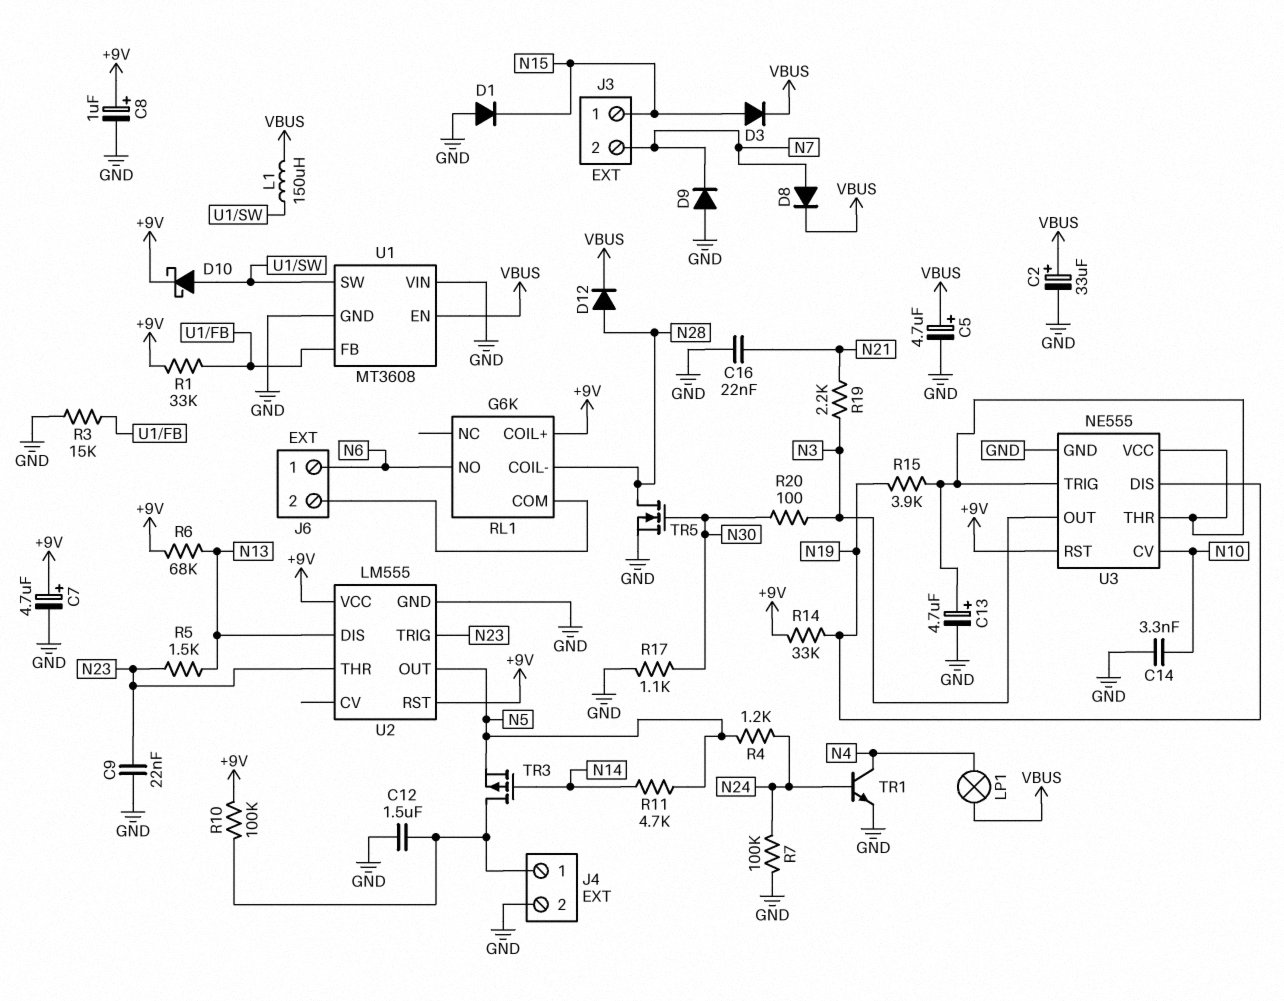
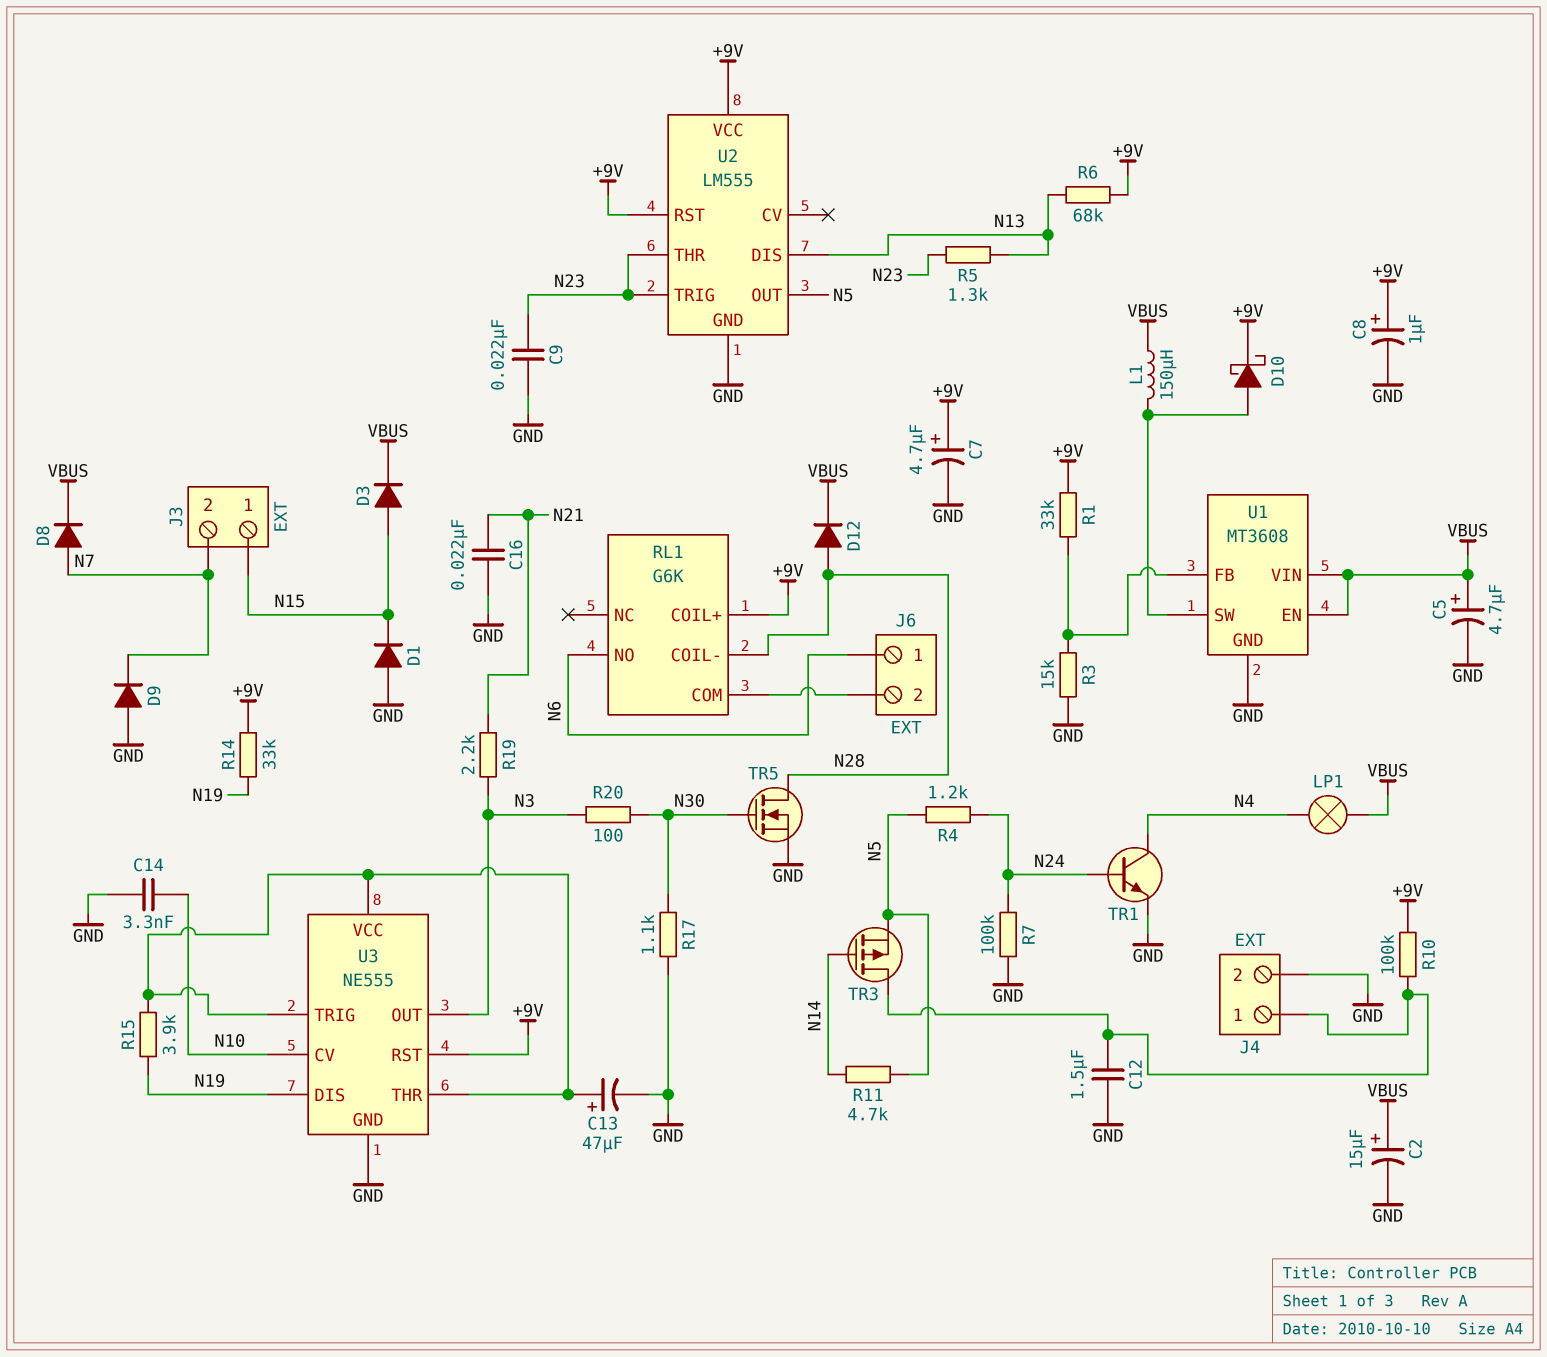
C2: 33uF (plus VBUS, minus GND) -> 15uF (plus VBUS, minus GND)
C13: 4.7uF (plus U3/THR, minus GND) -> 47uF (plus U3/THR, minus GND)
R5: 1.5k (N13, N23) -> 1.3k (N13, N23)
U1 pin VIN: GND -> VBUS

